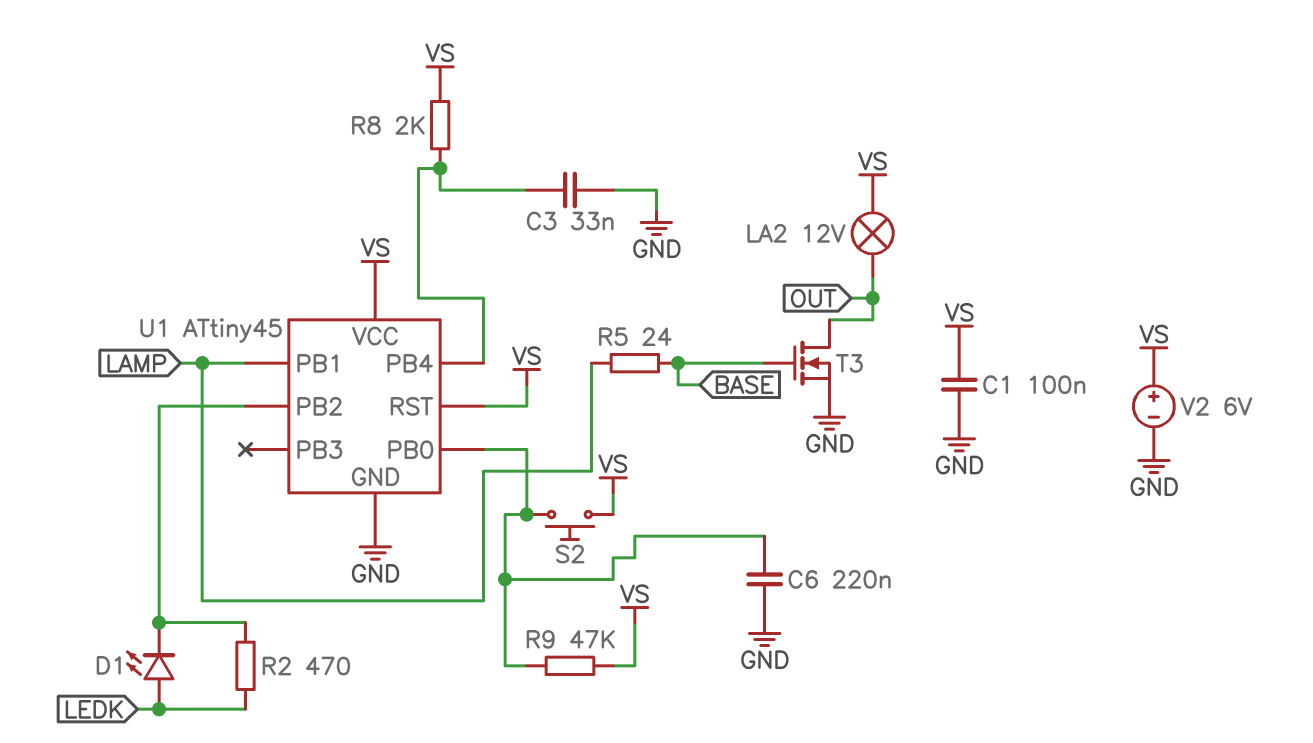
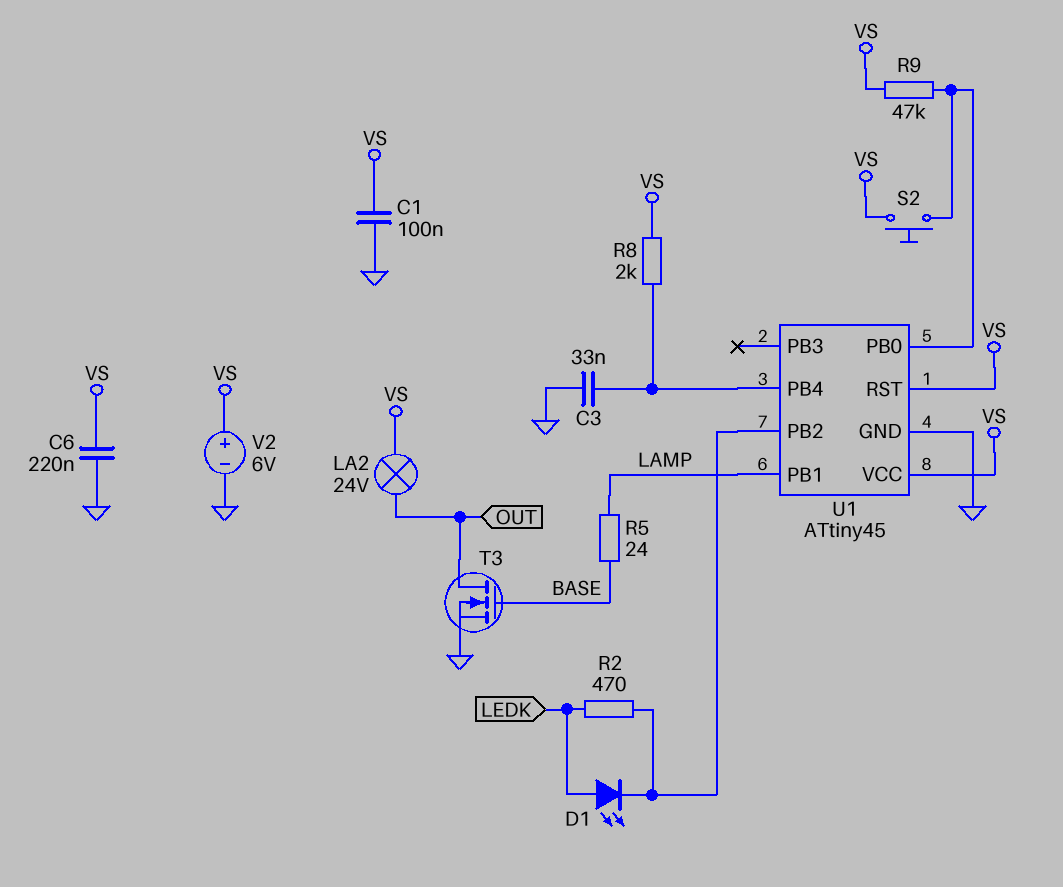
C6: 220nF (GND, U1/PB0) -> 220nF (GND, VS)
LA2: lamp 12V (OUT, VS) -> lamp 24V (OUT, VS)

